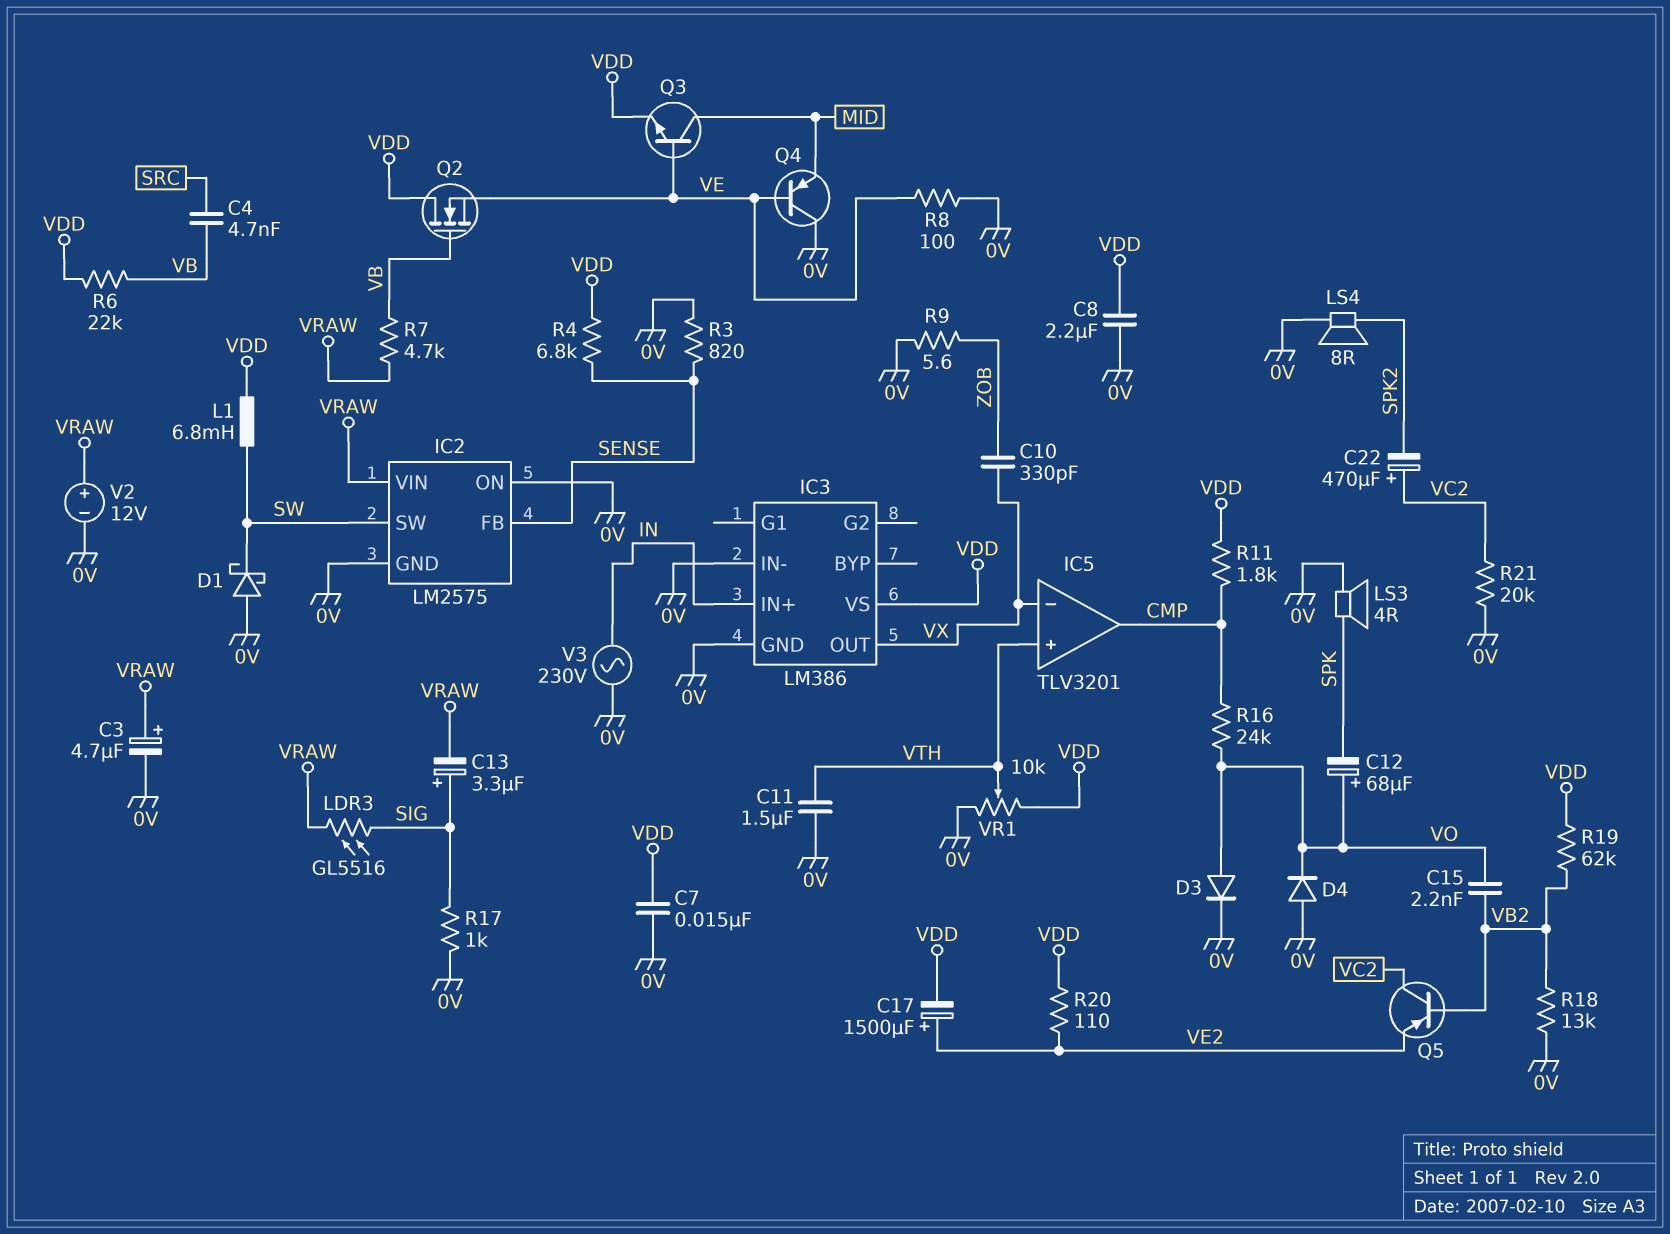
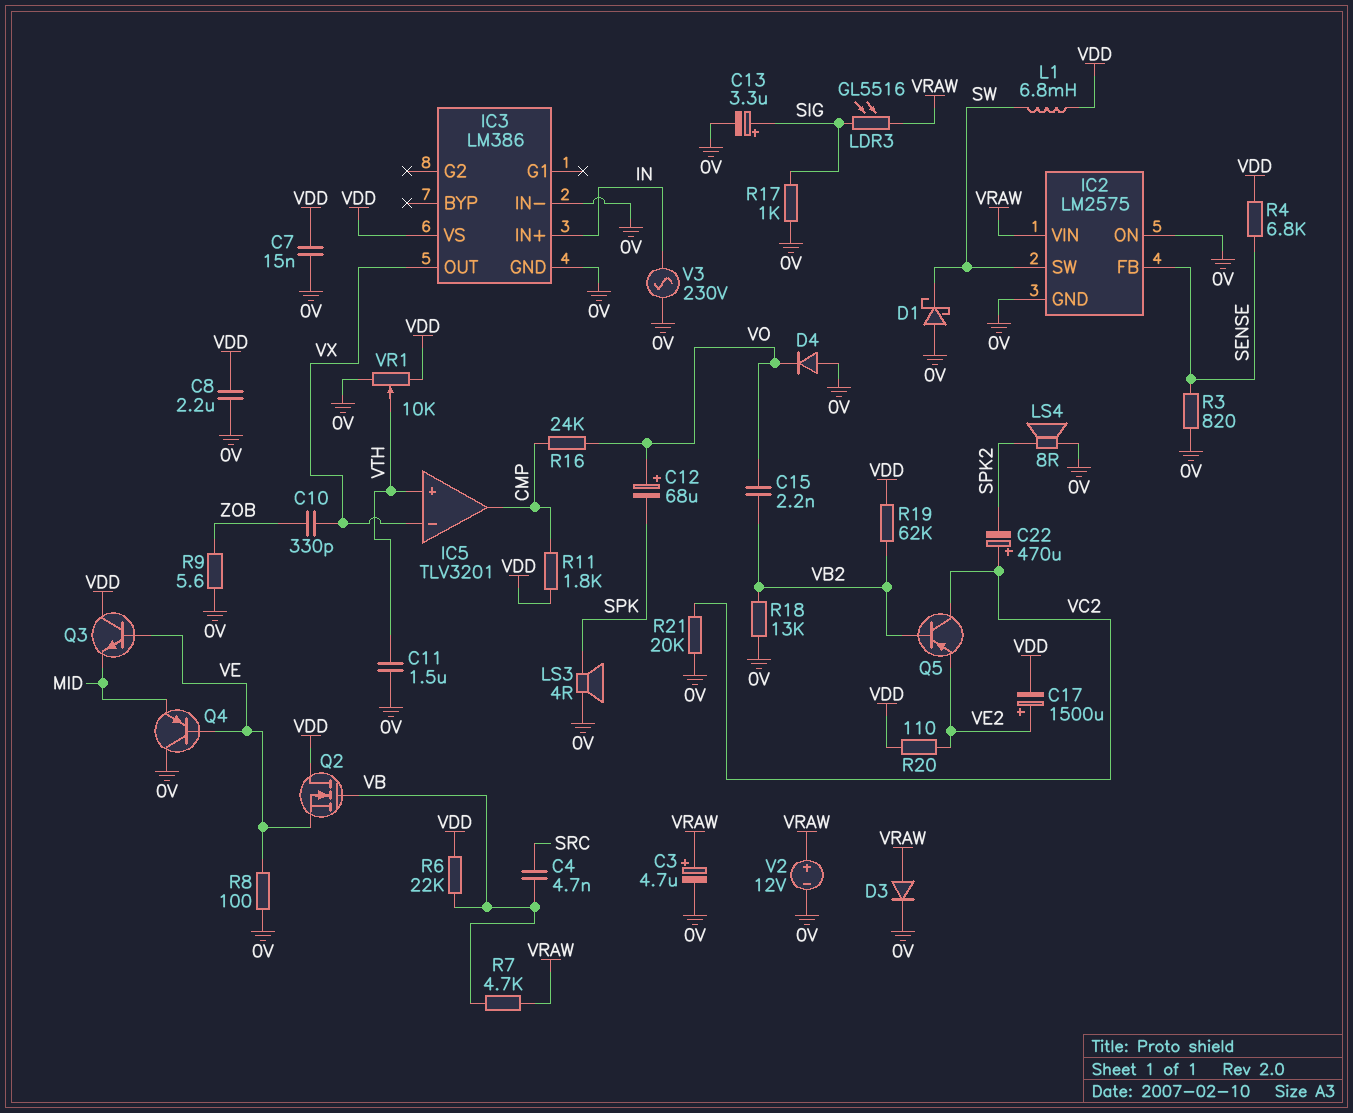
C13: 3.3uF (plus SIG, minus VRAW) -> 3.3uF (plus SIG, minus 0V)
D3: diode (A VO, K 0V) -> diode (A VRAW, K 0V)
Q3: NPN (B VE, C MID, E VDD) -> NPN (B VE, C VDD, E MID)

